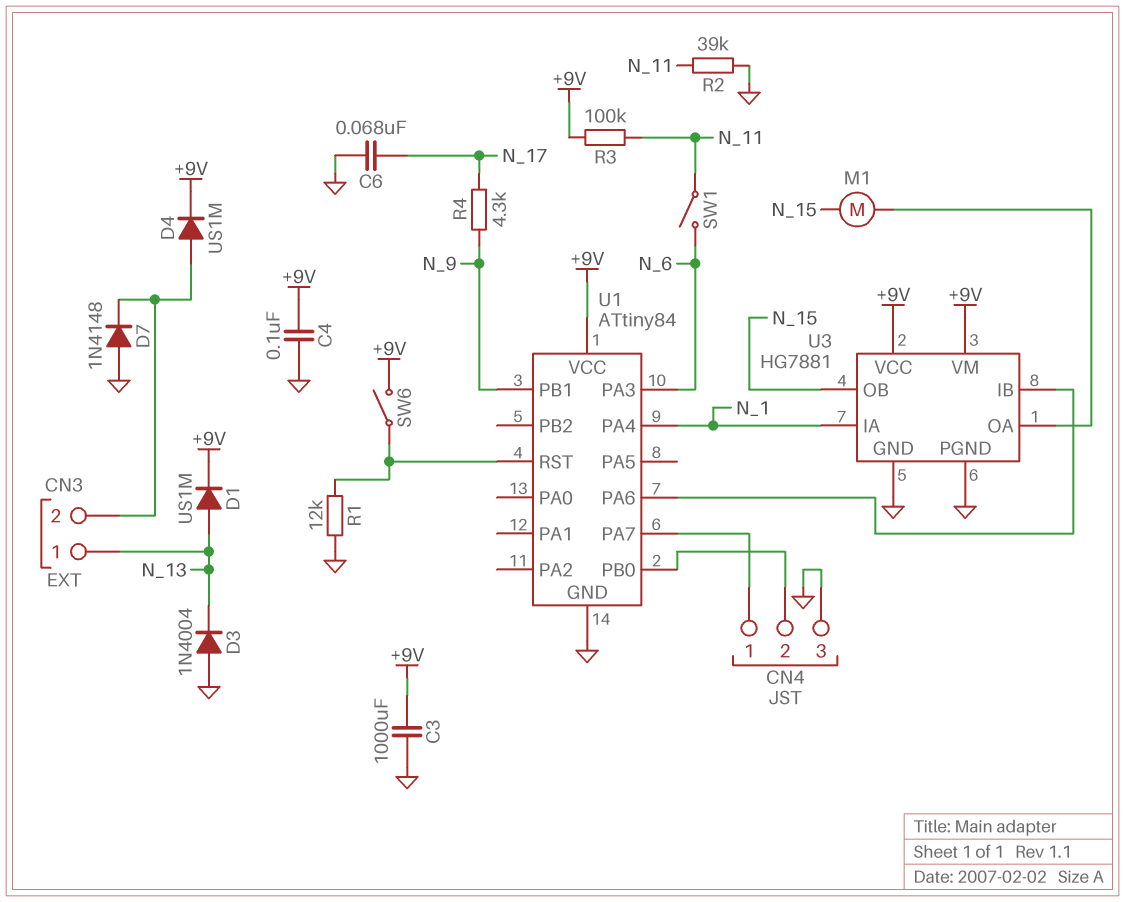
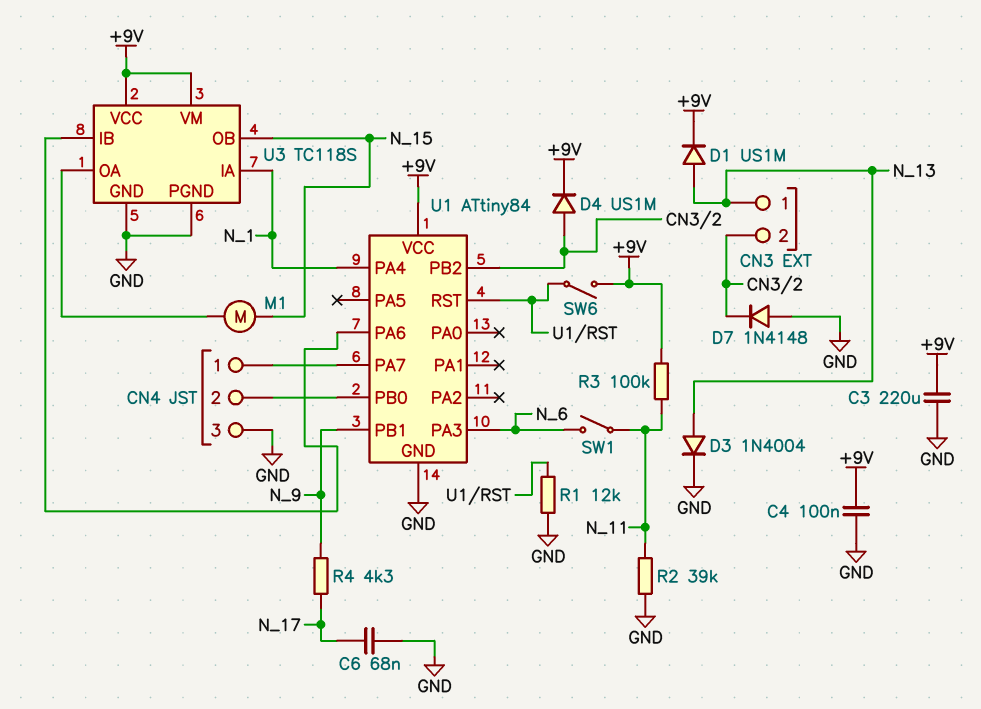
C3: 1000uF (+9V, GND) -> 220uF (+9V, GND)
D3: diode 1N4004 (A GND, K N_13) -> diode 1N4004 (A N_13, K GND)
U1 pin PB2: none -> CN3/2
U3: HG7881 -> TC118S

